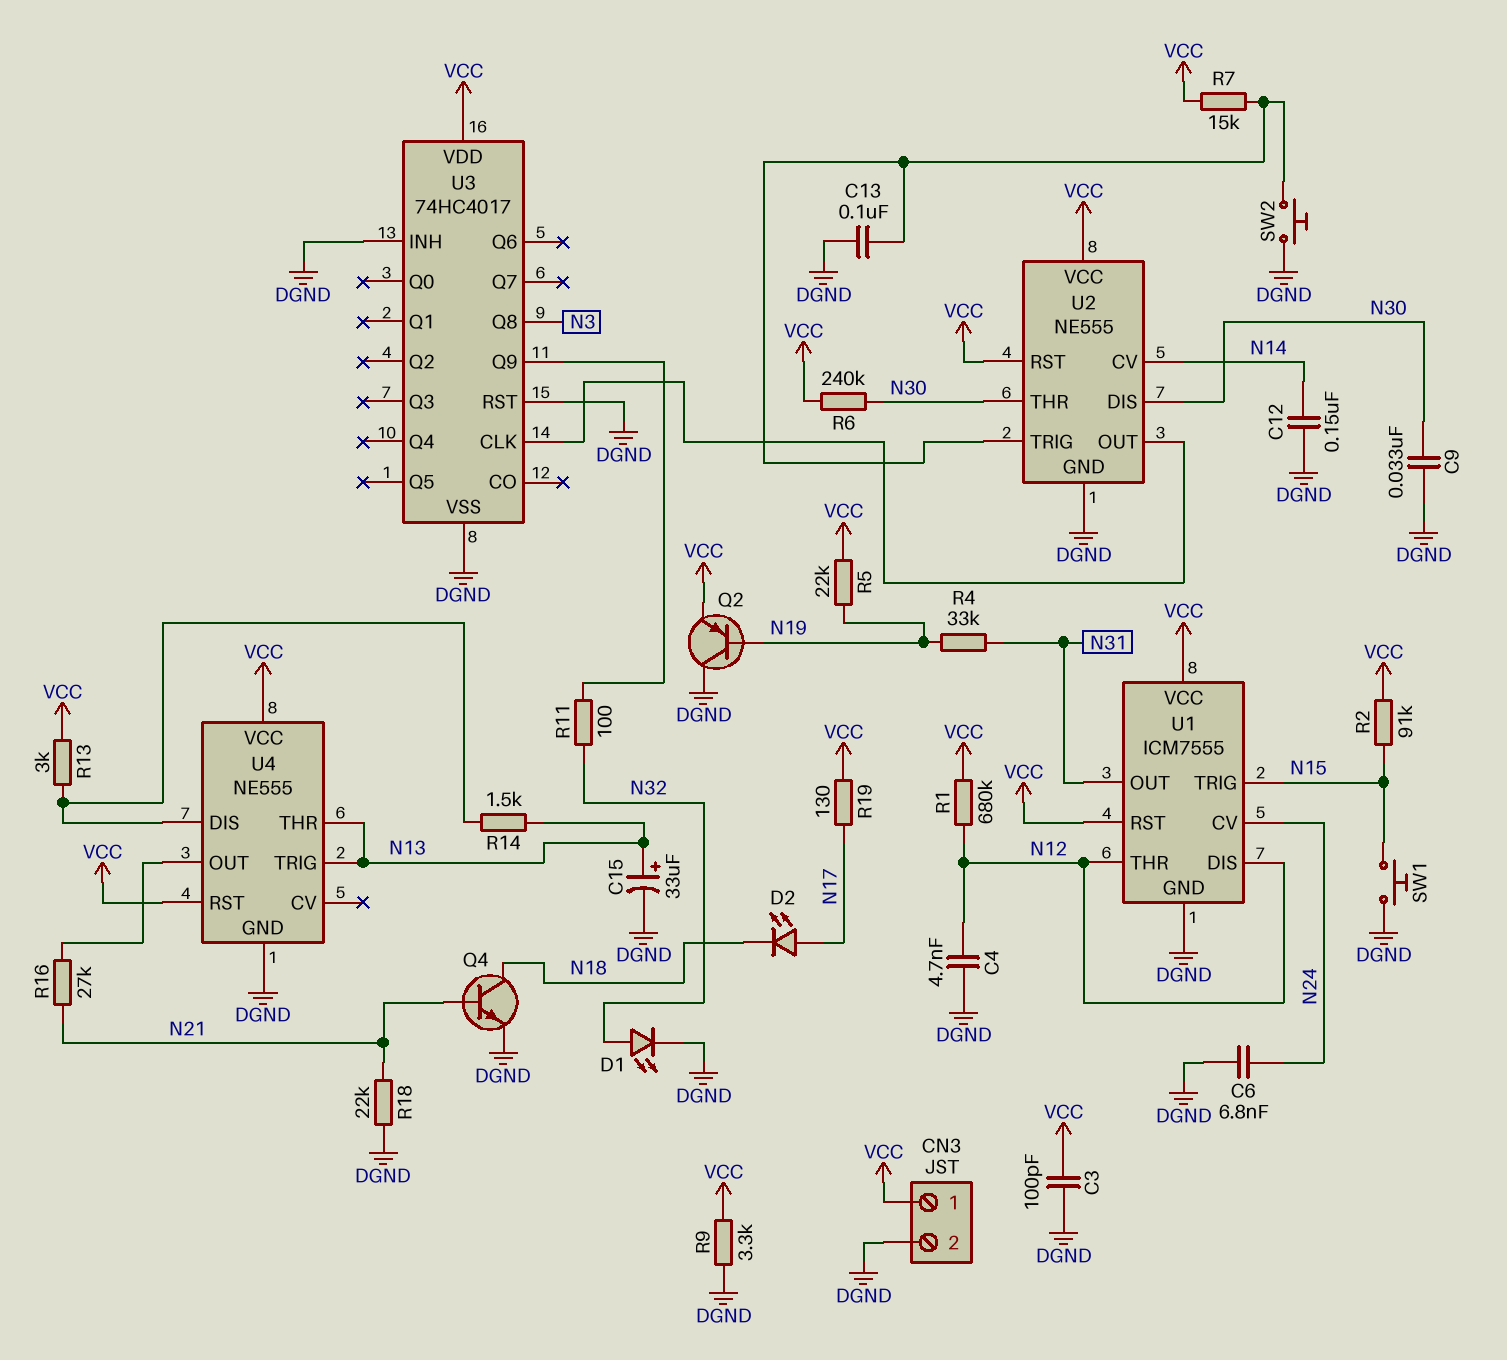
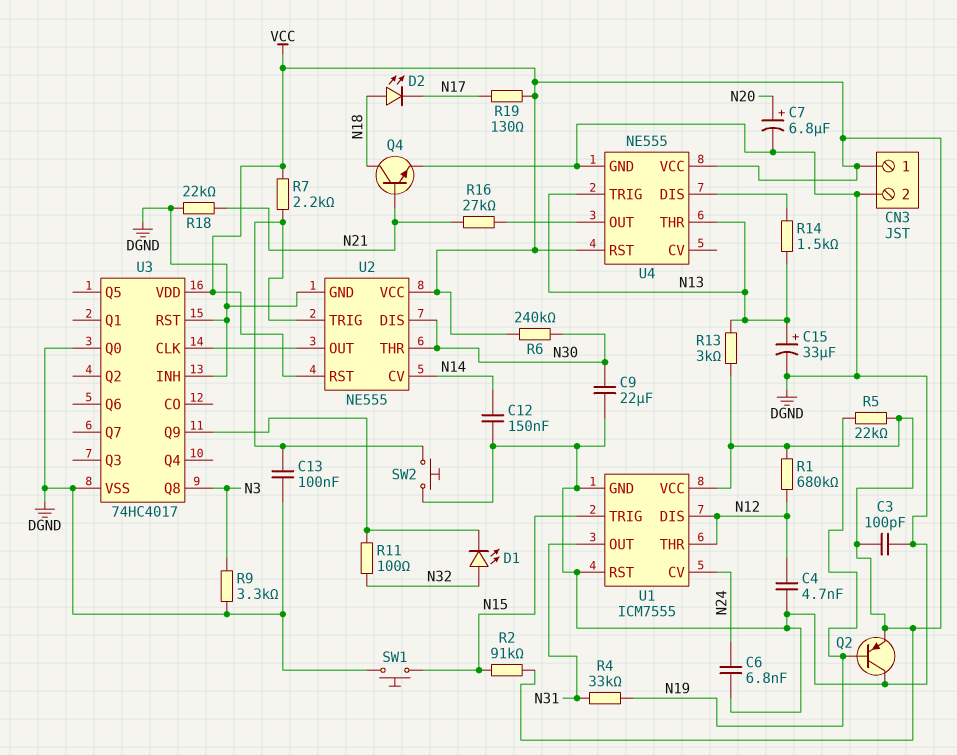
C7: none -> 6.8uF (plus N20, minus DGND)
C9: 33nF (DGND, N30) -> 22uF (DGND, N30)
D1: LED (A N32, K DGND) -> LED (A N32, K U3/Q9)
D2: LED (A N17, K N18) -> LED (A N18, K N17)
R7: 15k (U2/TRIG, VCC) -> 2.2k (U2/TRIG, VCC)
R9: 3.3k (DGND, VCC) -> 3.3k (DGND, N3)
R13: 3k (U4/DIS, VCC) -> 3k (N13, VCC)
U1 pin RST: VCC -> DGND
U3 pin Q0: none -> DGND

